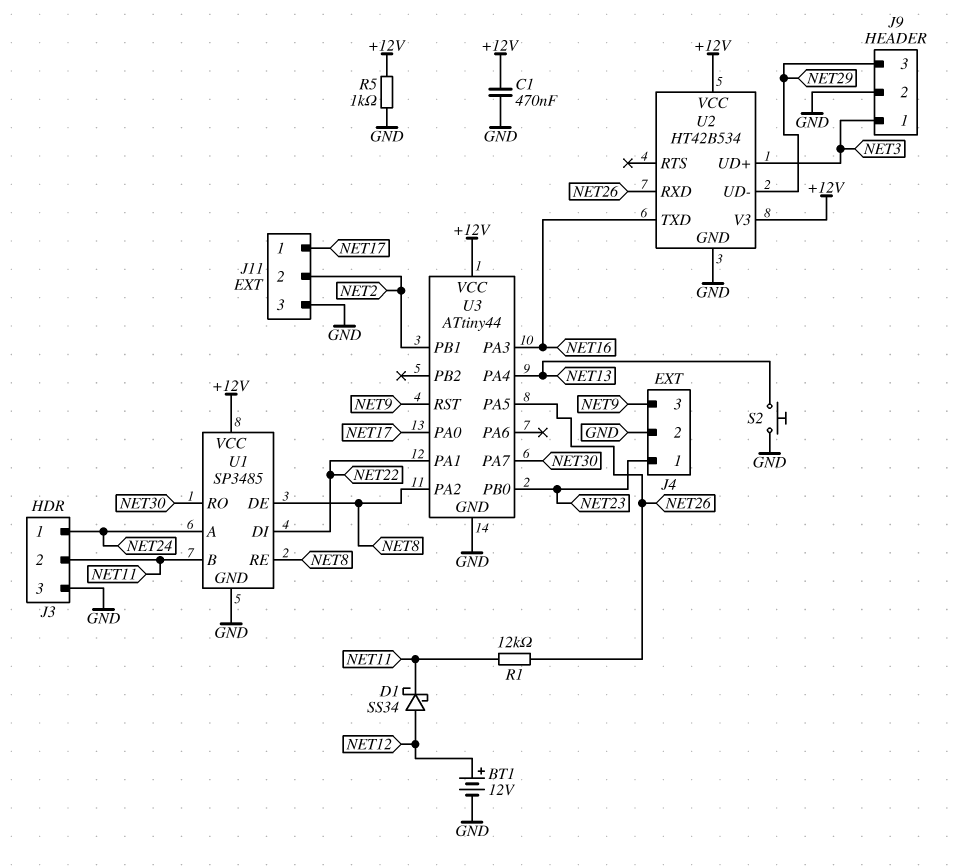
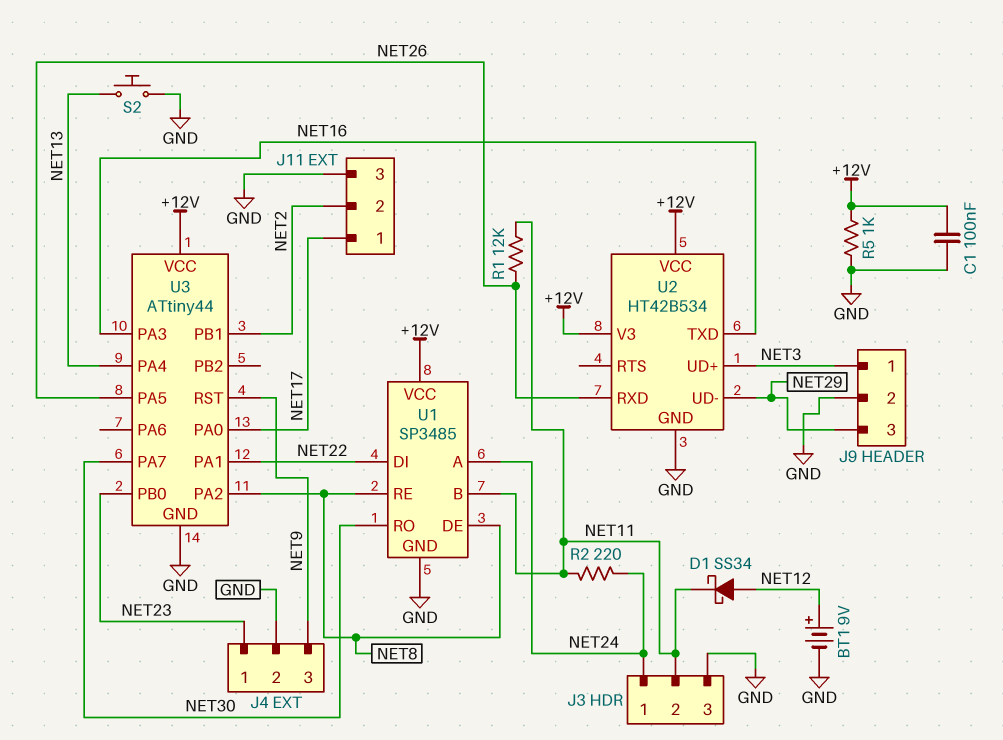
BT1: 12V (plus NET12, minus GND) -> 9V (plus NET12, minus GND)
C1: 470nF (+12V, GND) -> 100nF (+12V, GND)
R2: none -> 220 (NET11, NET24)

